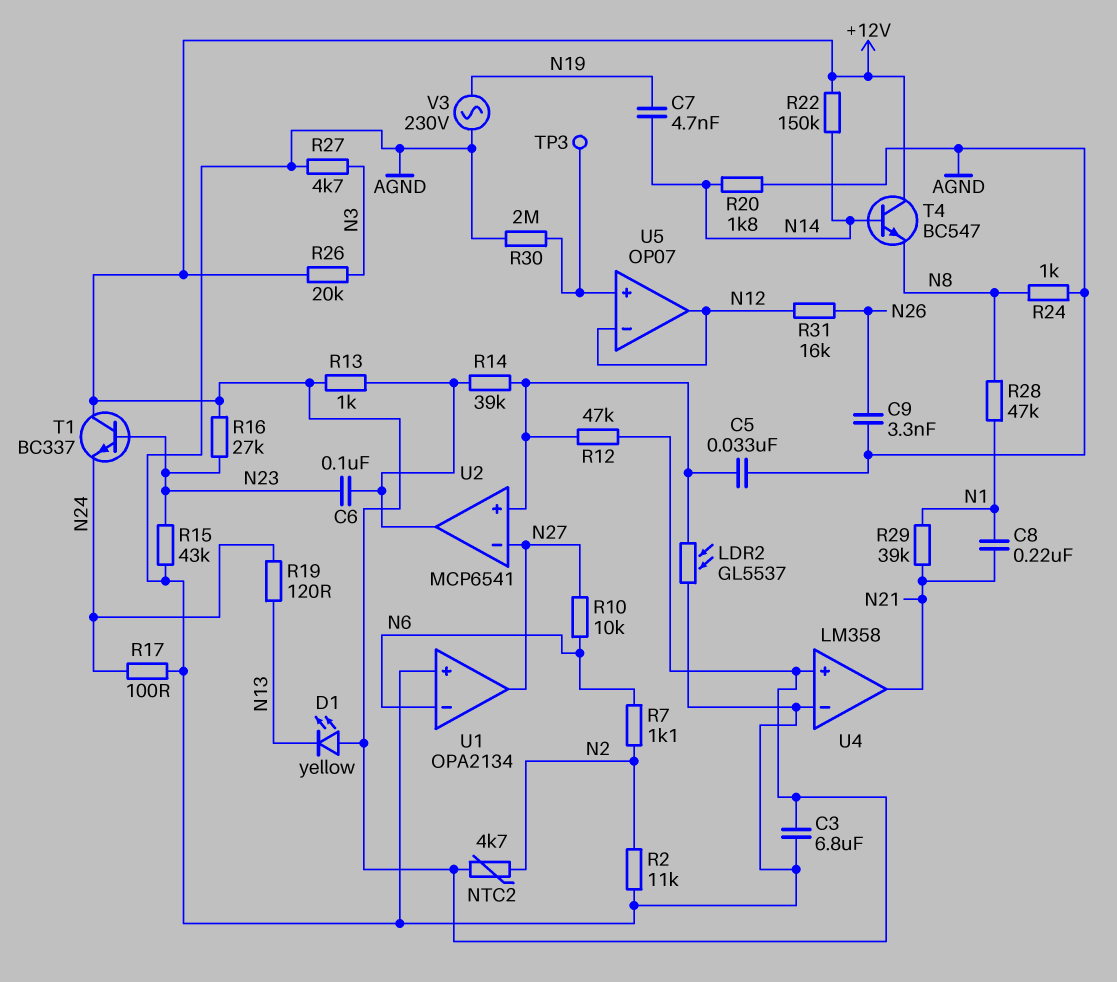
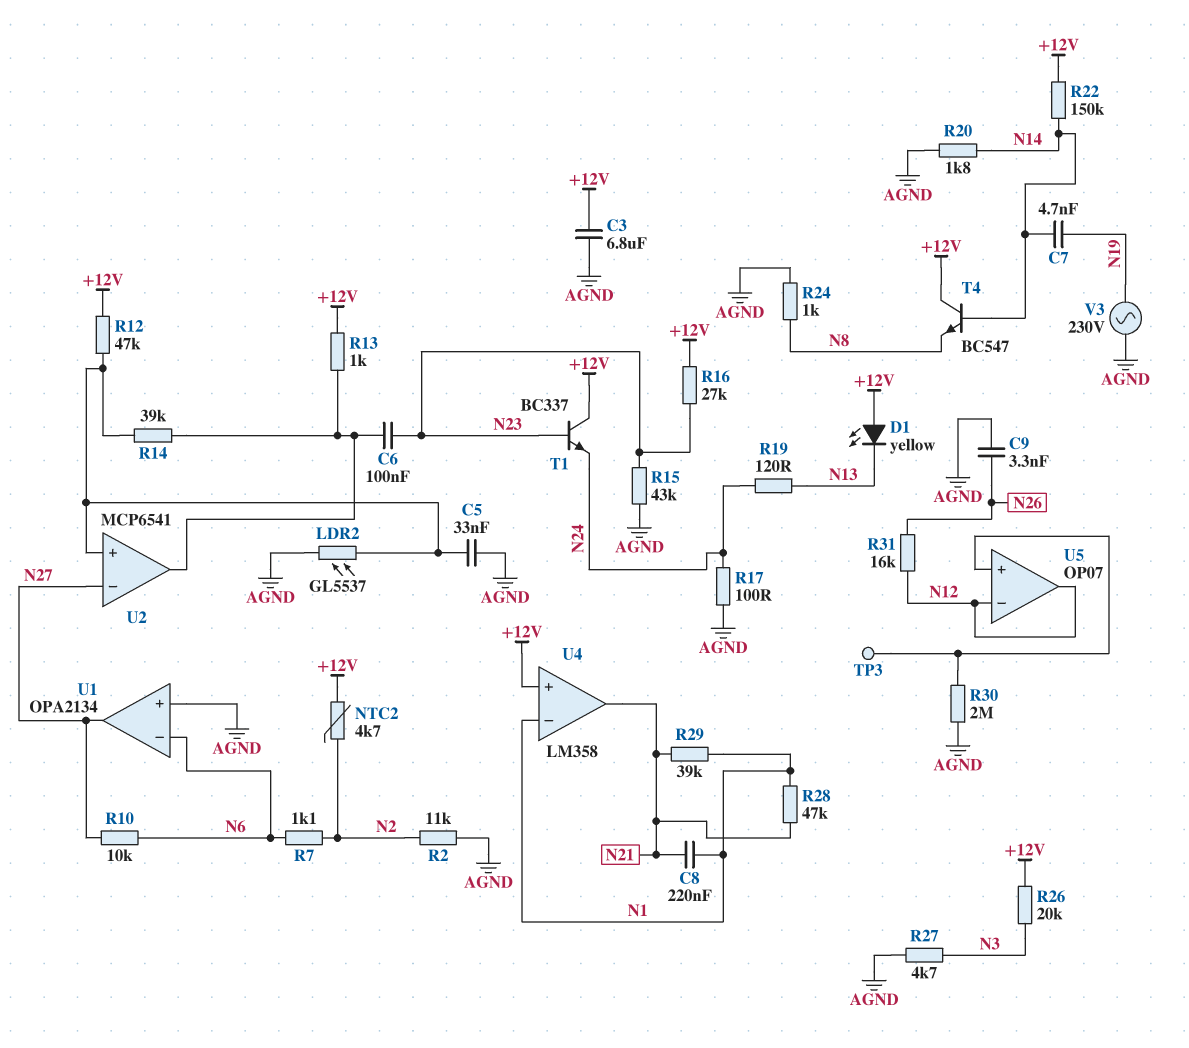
R28: 47k (N1, N8) -> 47k (N1, N21)
U4 pin in-: AGND -> N1

